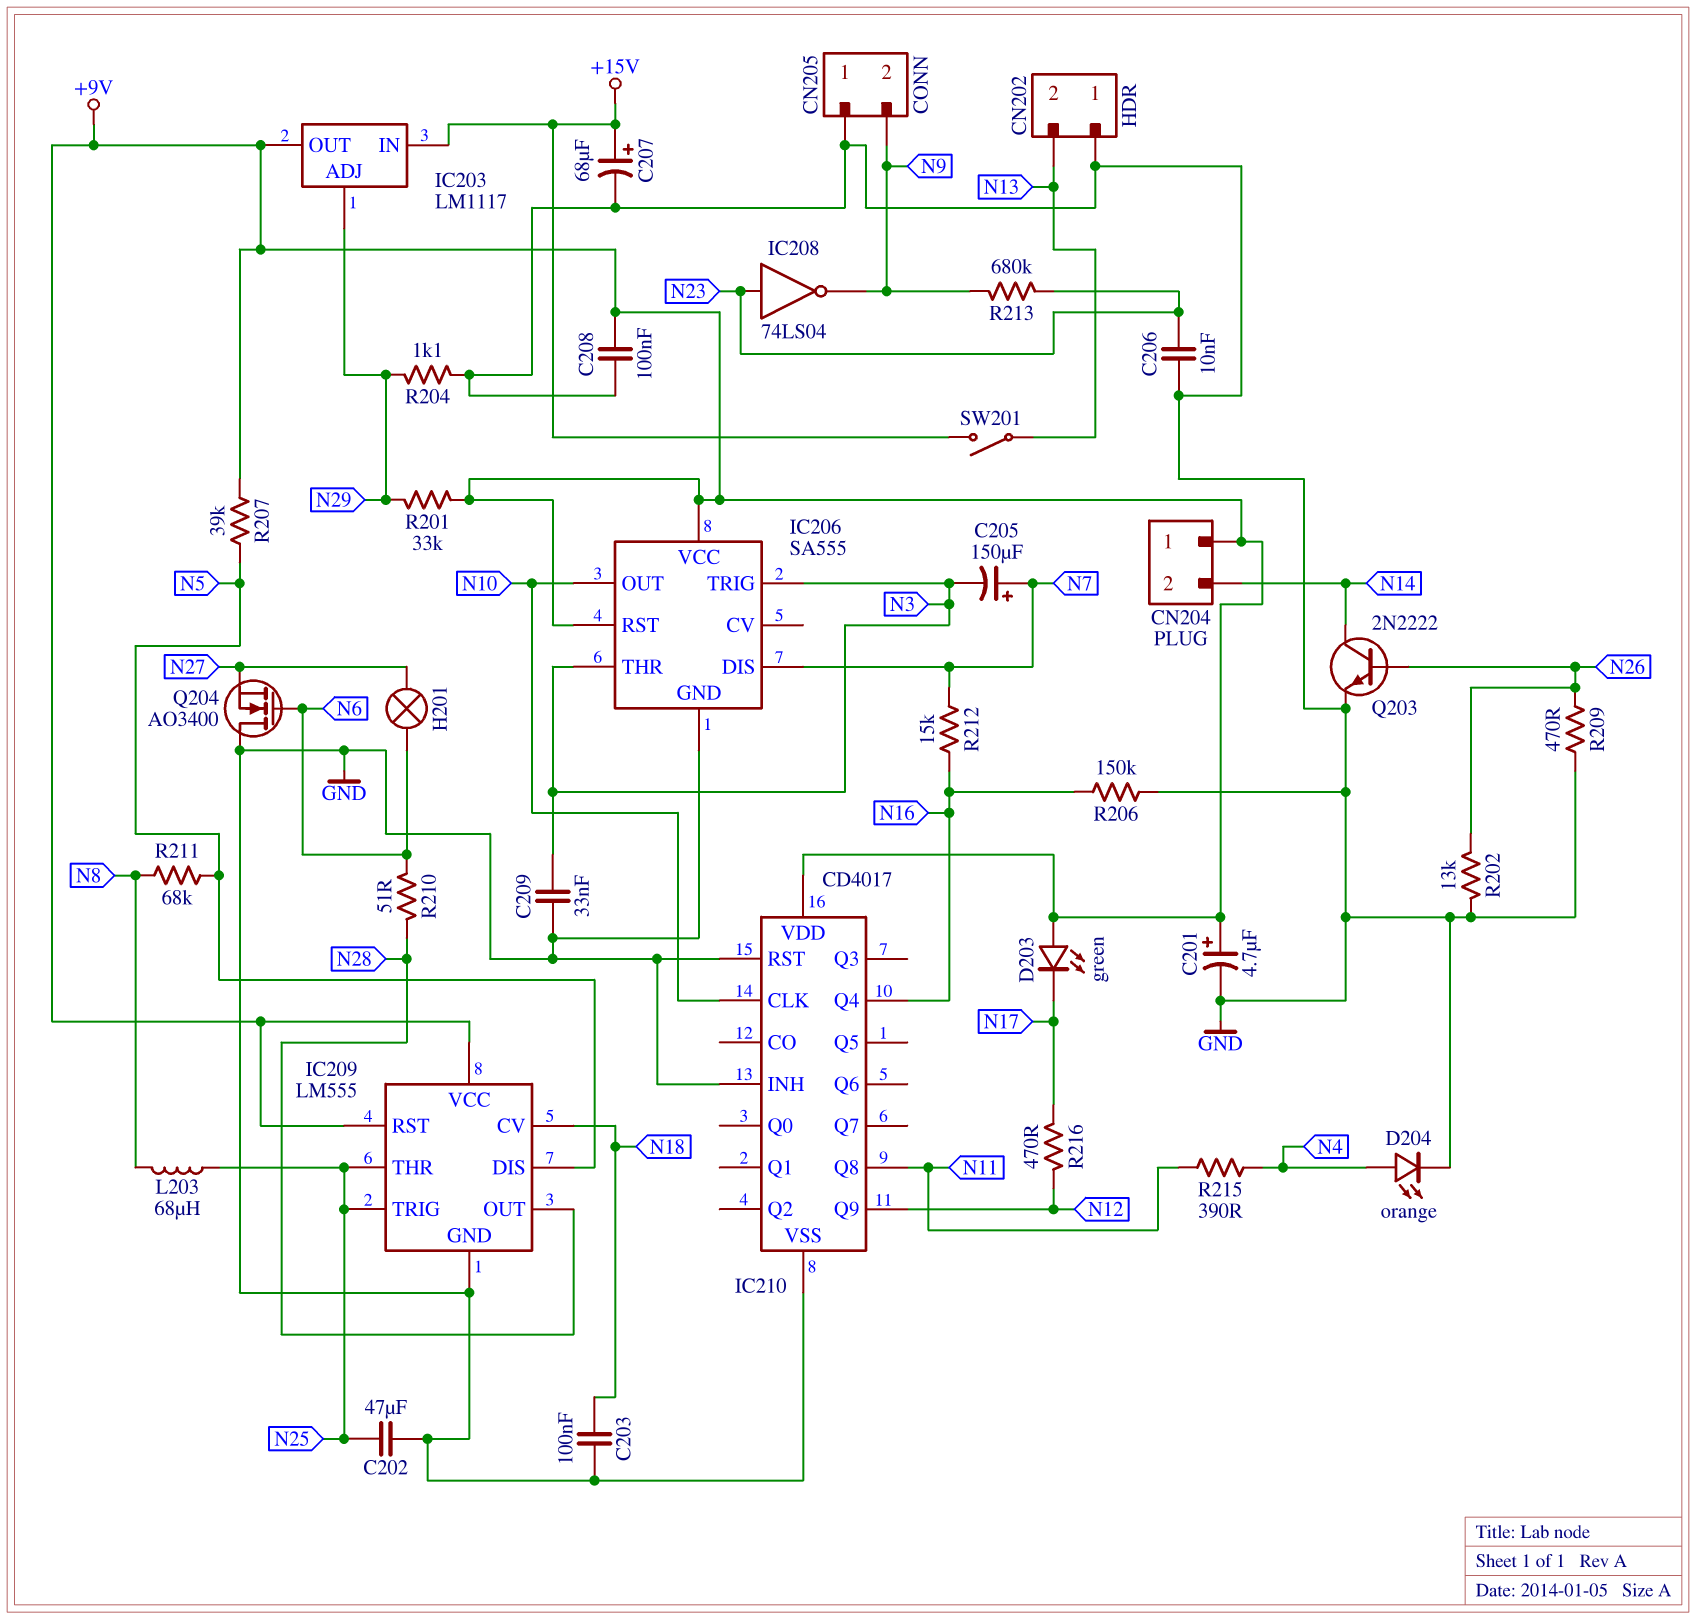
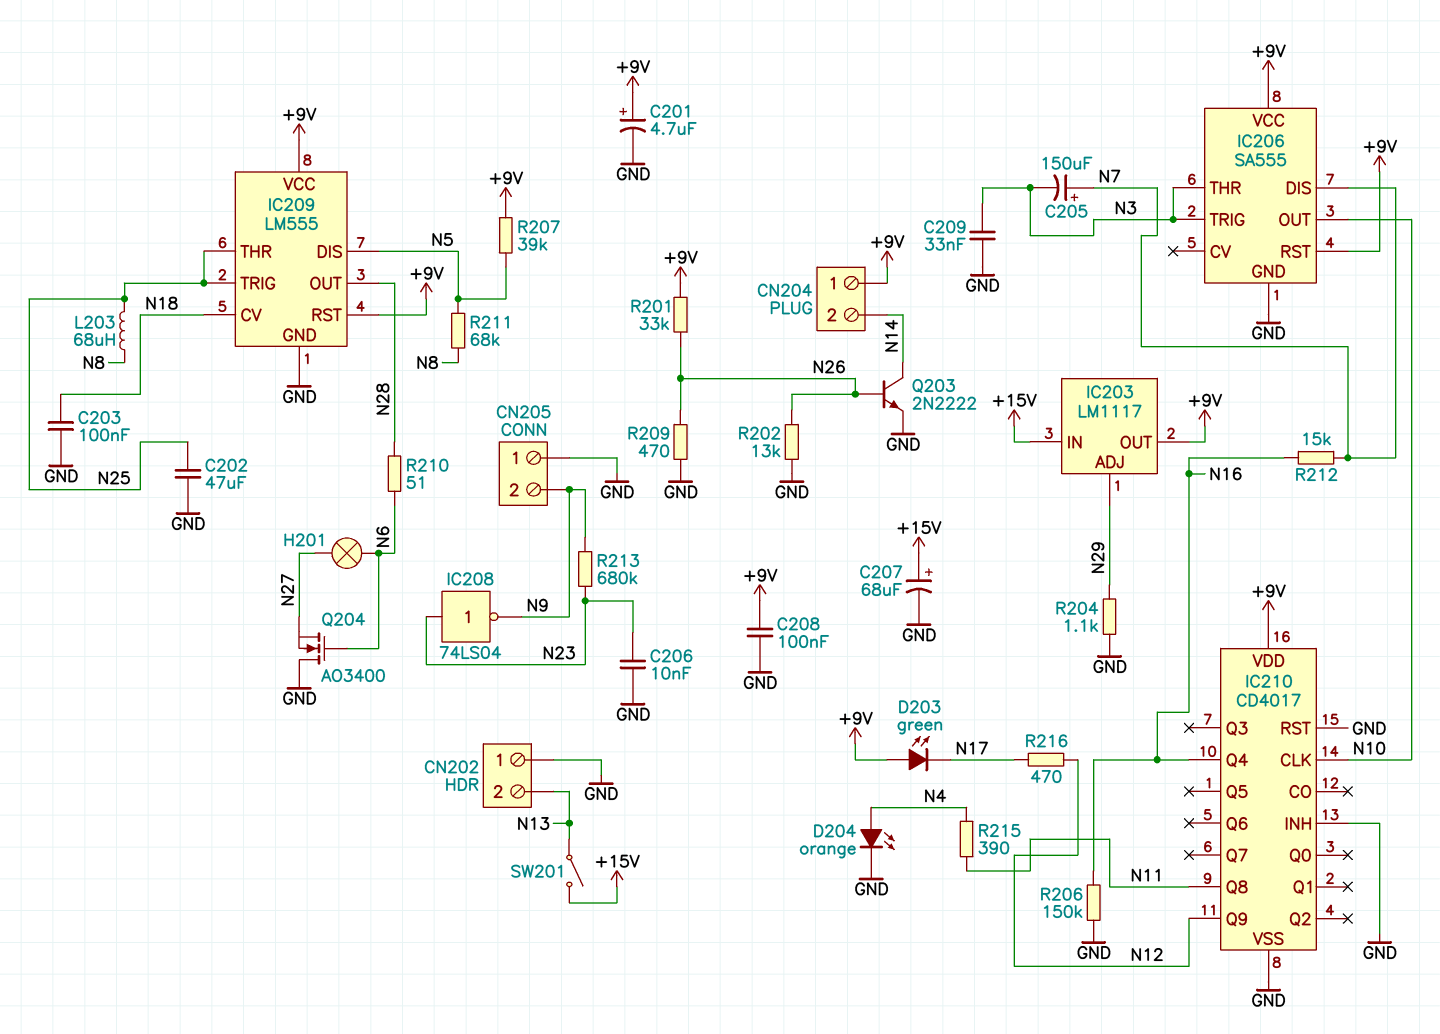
R201: 33k (+9V, N29) -> 33k (+9V, N26)

